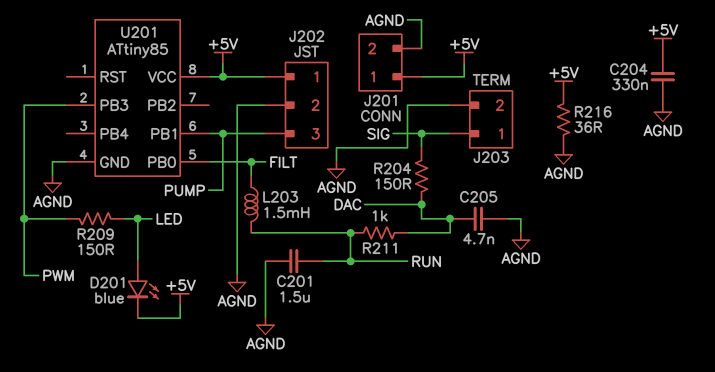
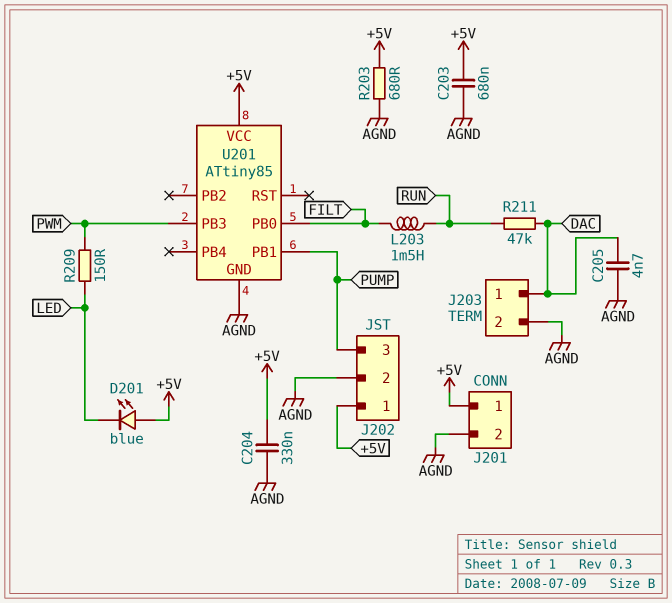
C201: 1.5uF (AGND, RUN) -> none
C203: none -> 680nF (+5V, AGND)
D201: LED blue (A LED, K +5V) -> LED blue (A +5V, K LED)
J203 pin 1: SIG -> DAC
R203: none -> 680 (+5V, AGND)
R204: 150 (DAC, SIG) -> none
R211: 1k (DAC, RUN) -> 47k (DAC, RUN)
R216: 36 (+5V, AGND) -> none

